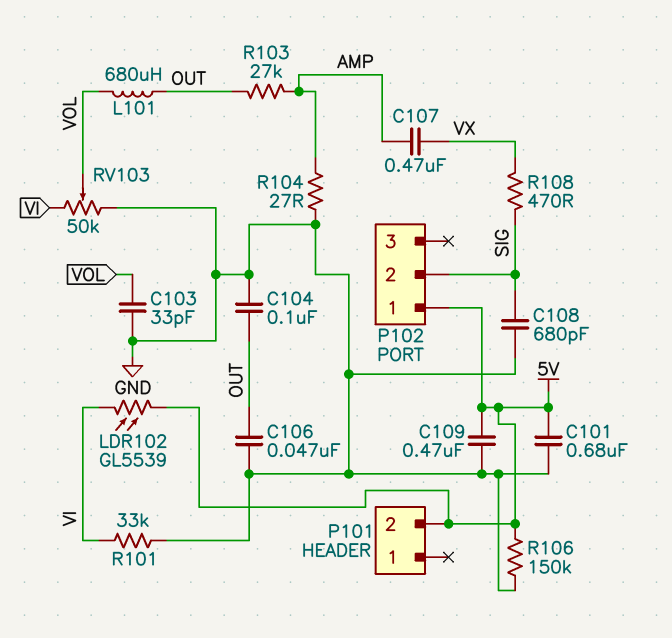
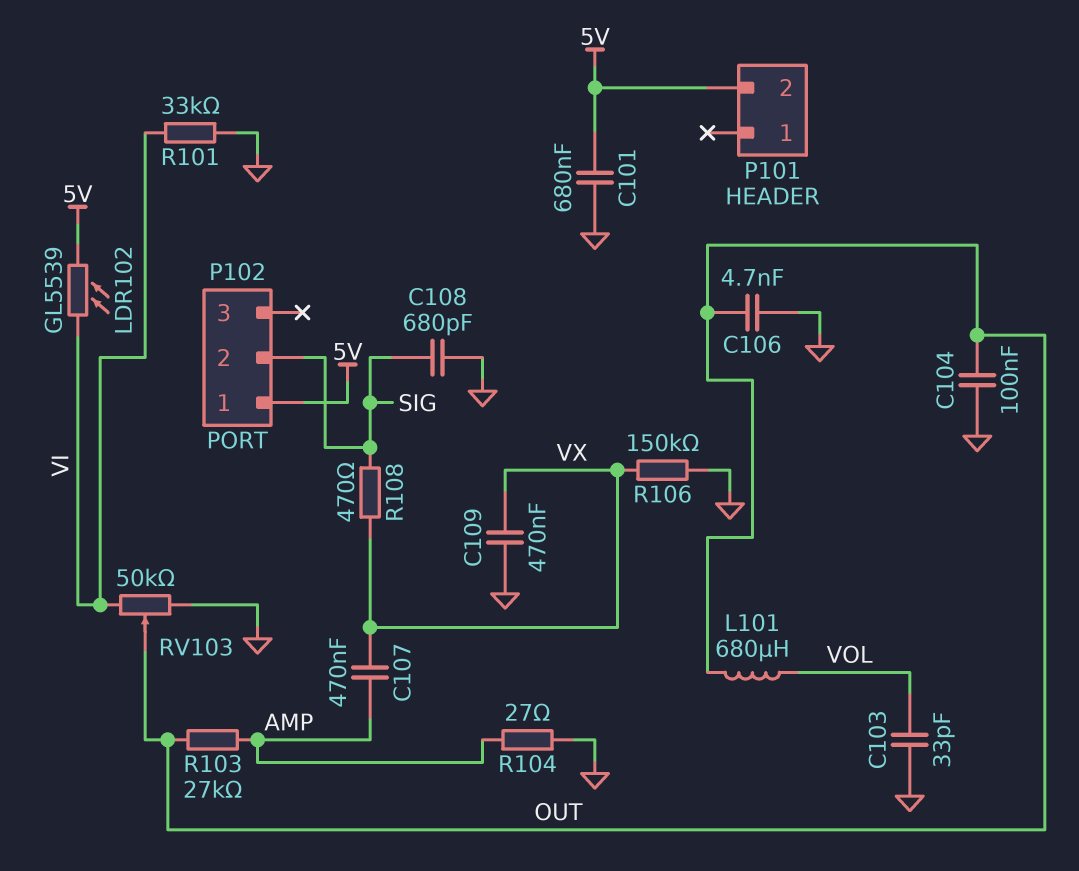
C106: 47nF (GND, OUT) -> 4.7nF (GND, OUT)
C109: 470nF (5V, GND) -> 470nF (GND, VX)
R106: 150k (5V, GND) -> 150k (GND, VX)
RV103: 50k (GND, VI, wiper VOL) -> 50k (GND, VI, wiper OUT)

